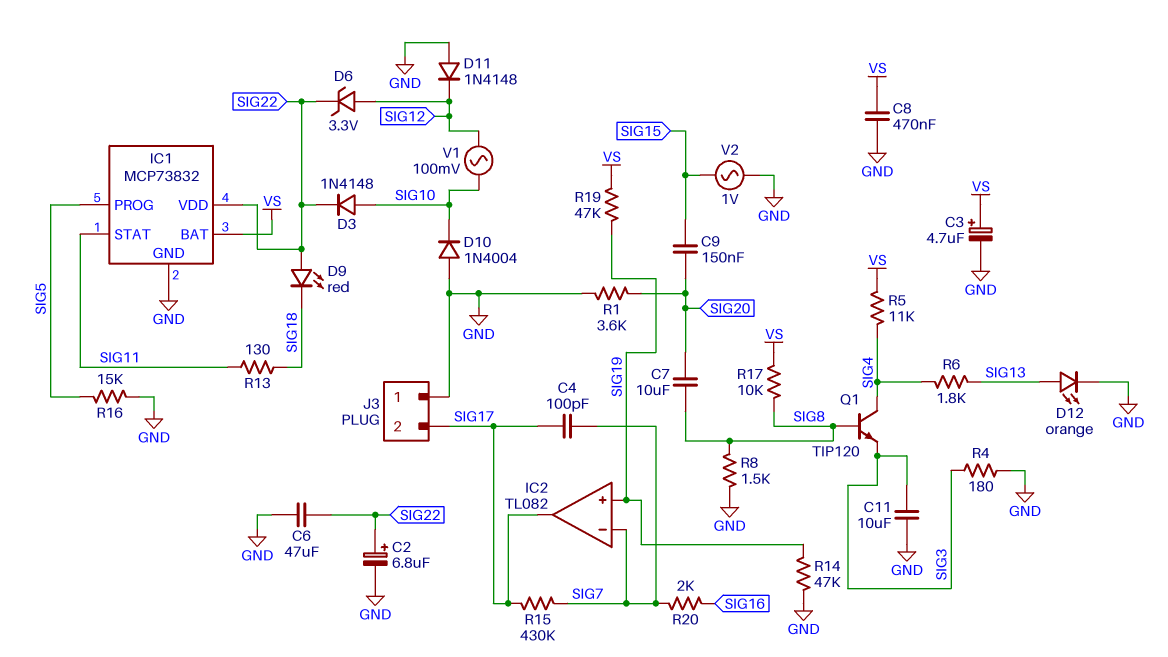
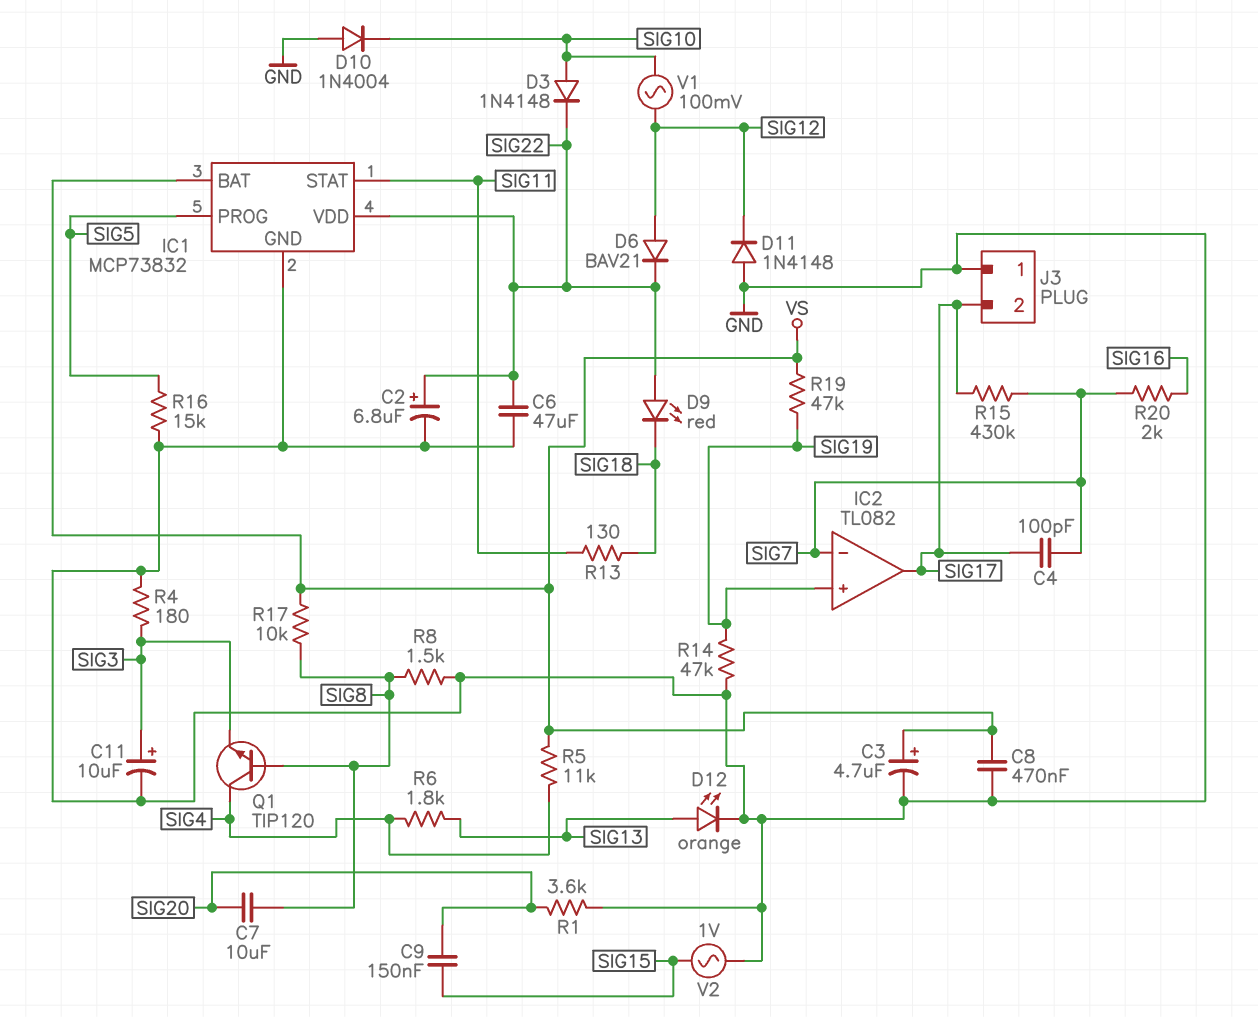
C11: 10uF (GND, SIG3) -> 10uF (plus SIG3, minus GND)
D6: zener 3.3V (A SIG12, K SIG22) -> diode BAV21 (A SIG12, K SIG22)

